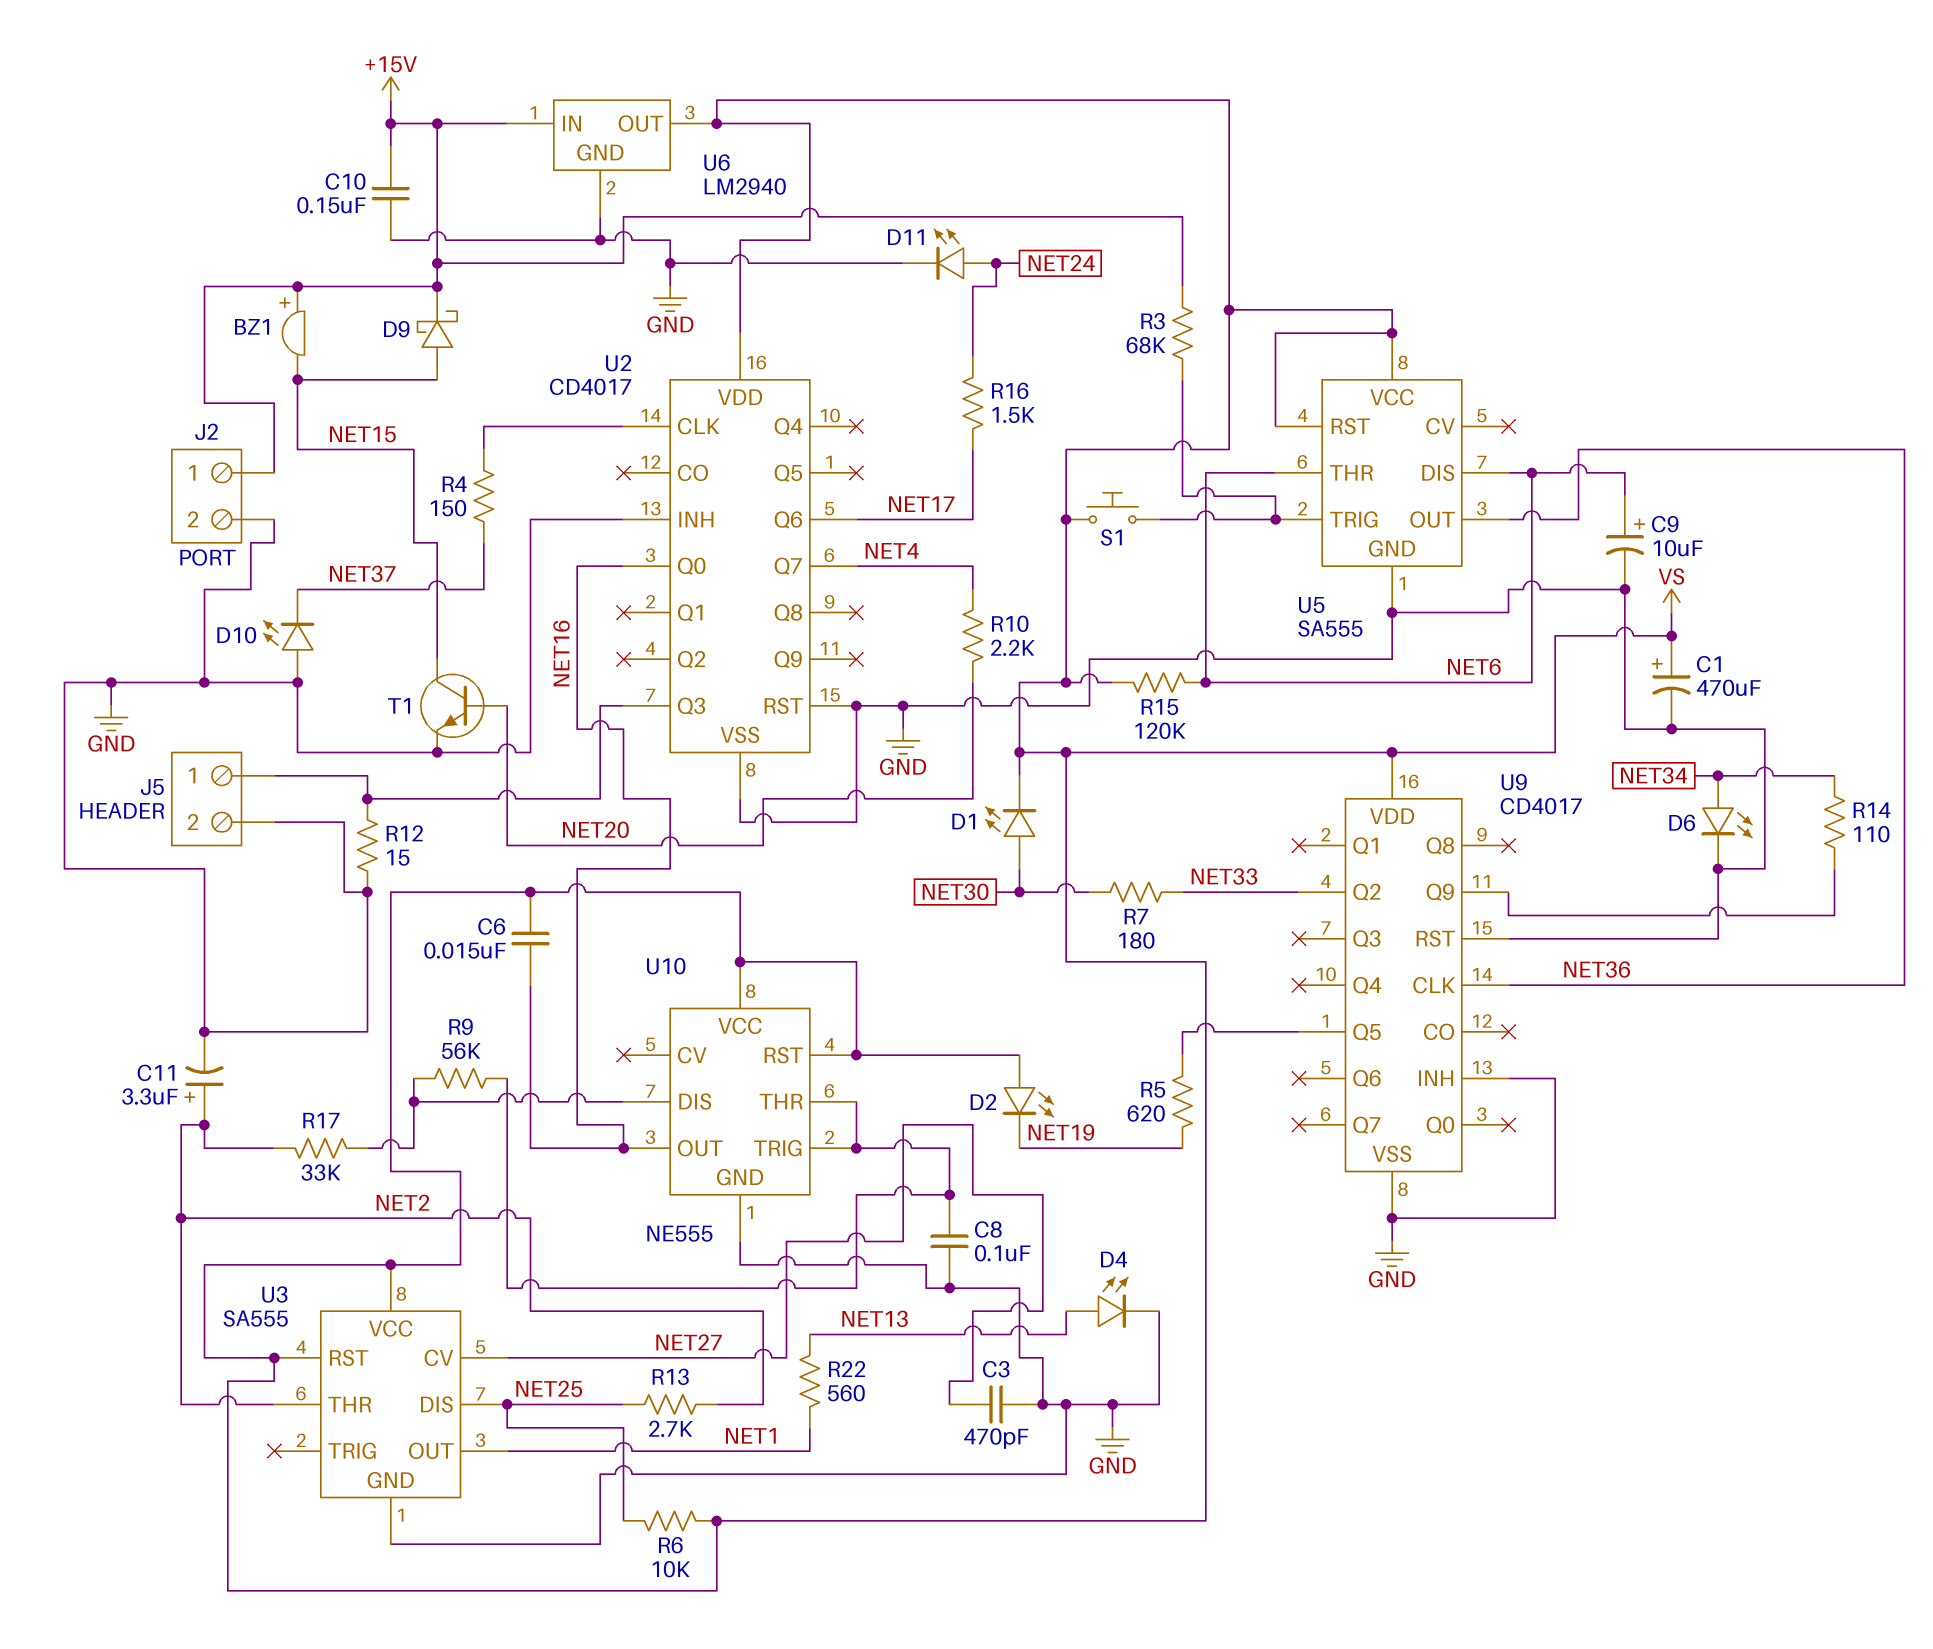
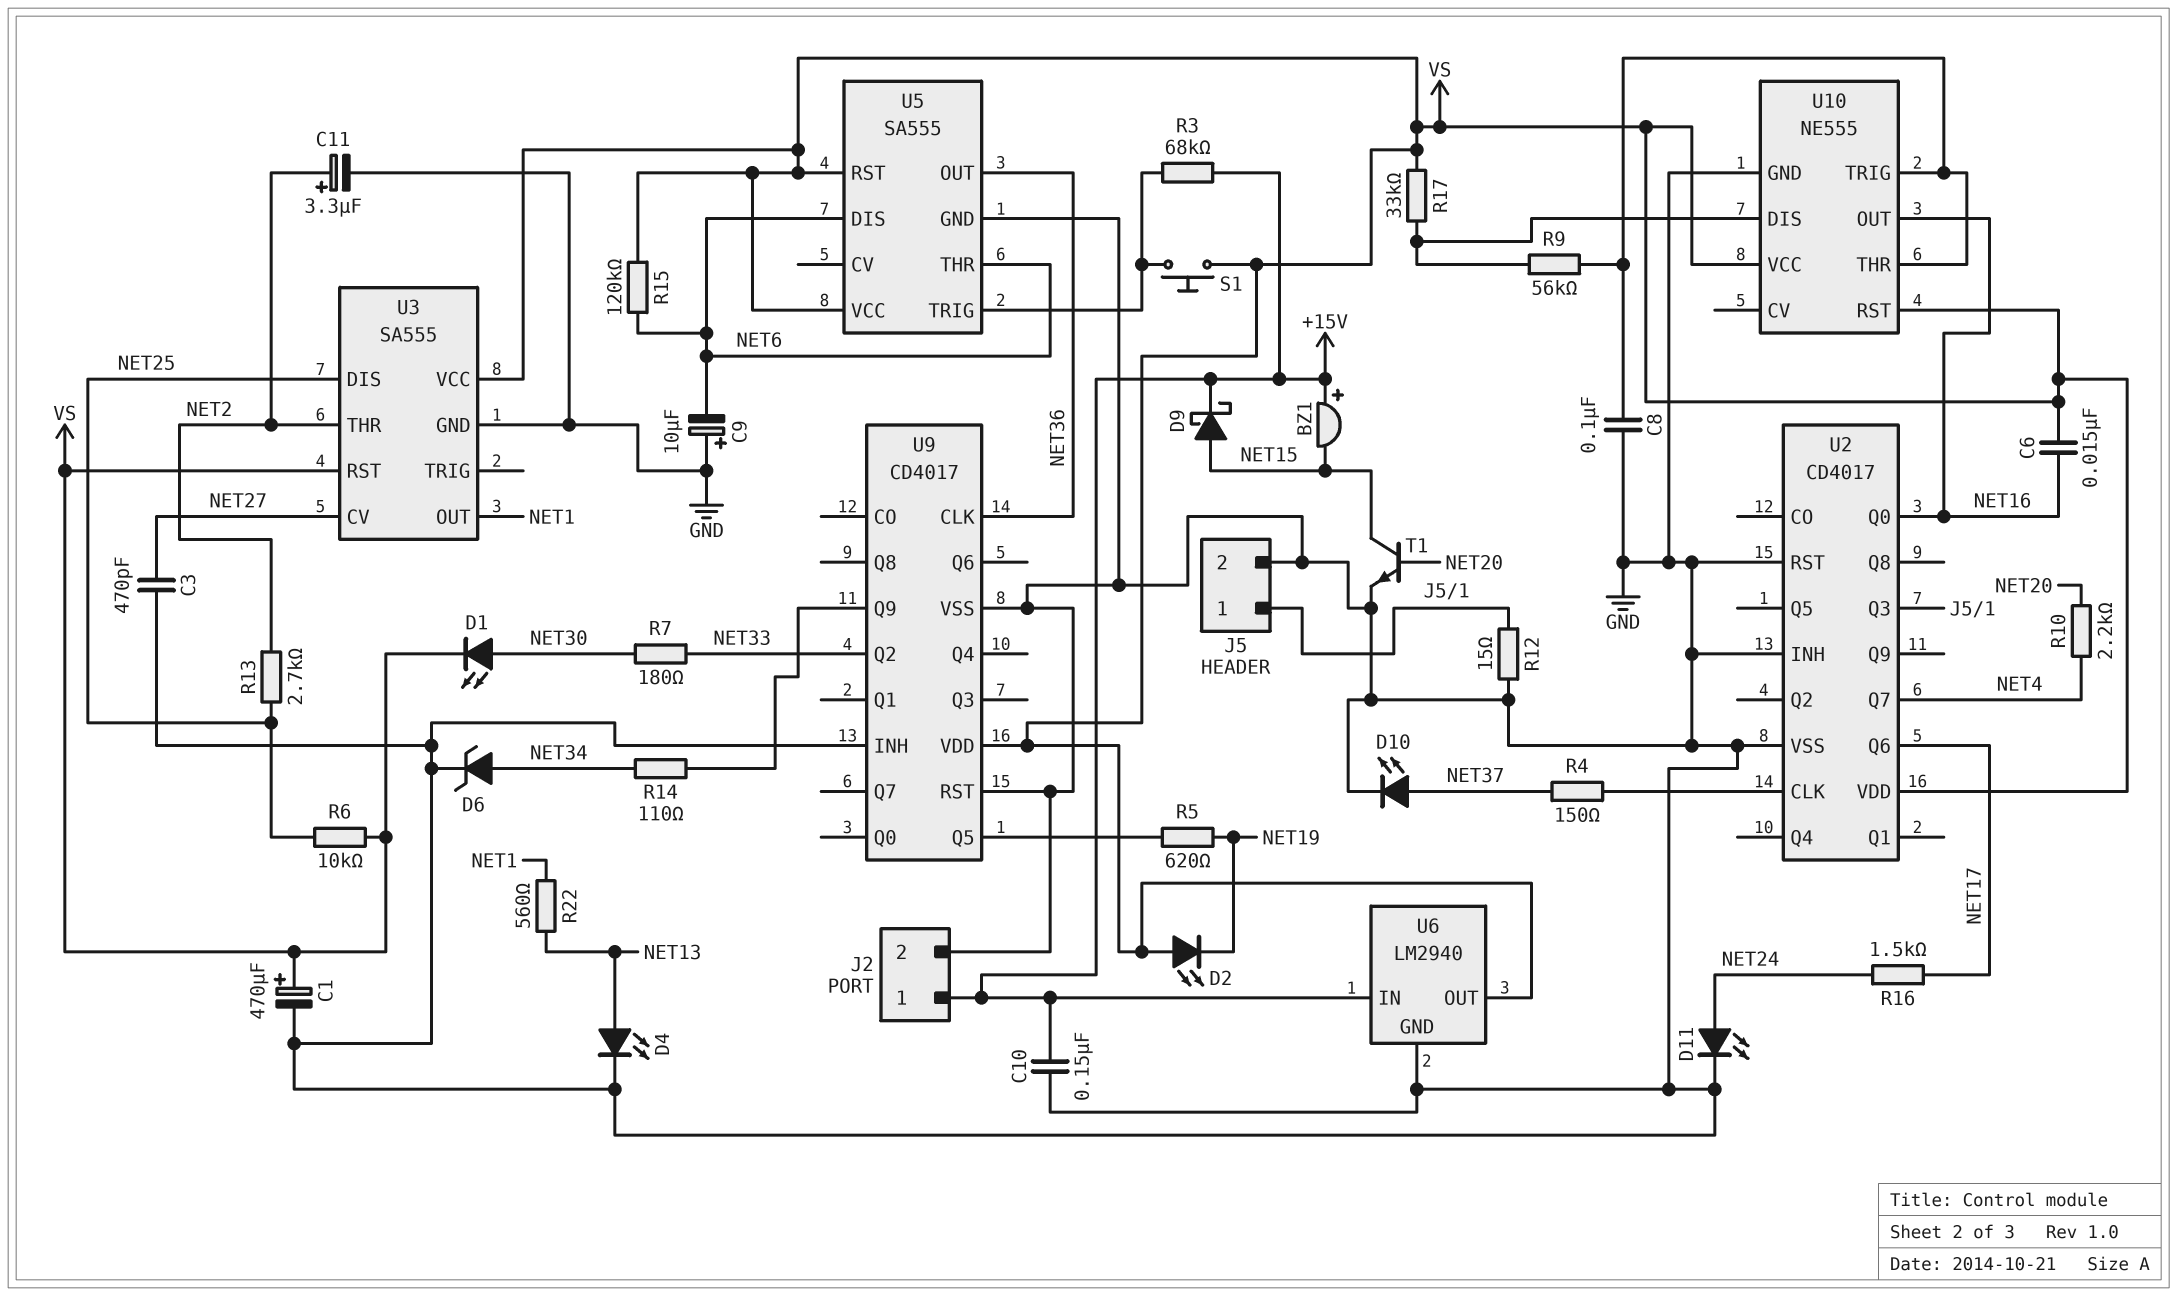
C9: 10uF (plus NET6, minus GND) -> 10uF (plus GND, minus NET6)
D6: LED (A NET34, K GND) -> zener (A NET34, K GND)
D10: LED (A GND, K NET37) -> LED (A NET37, K GND)
R17: 33k (NET2, U10/DIS) -> 33k (U10/DIS, VS)

